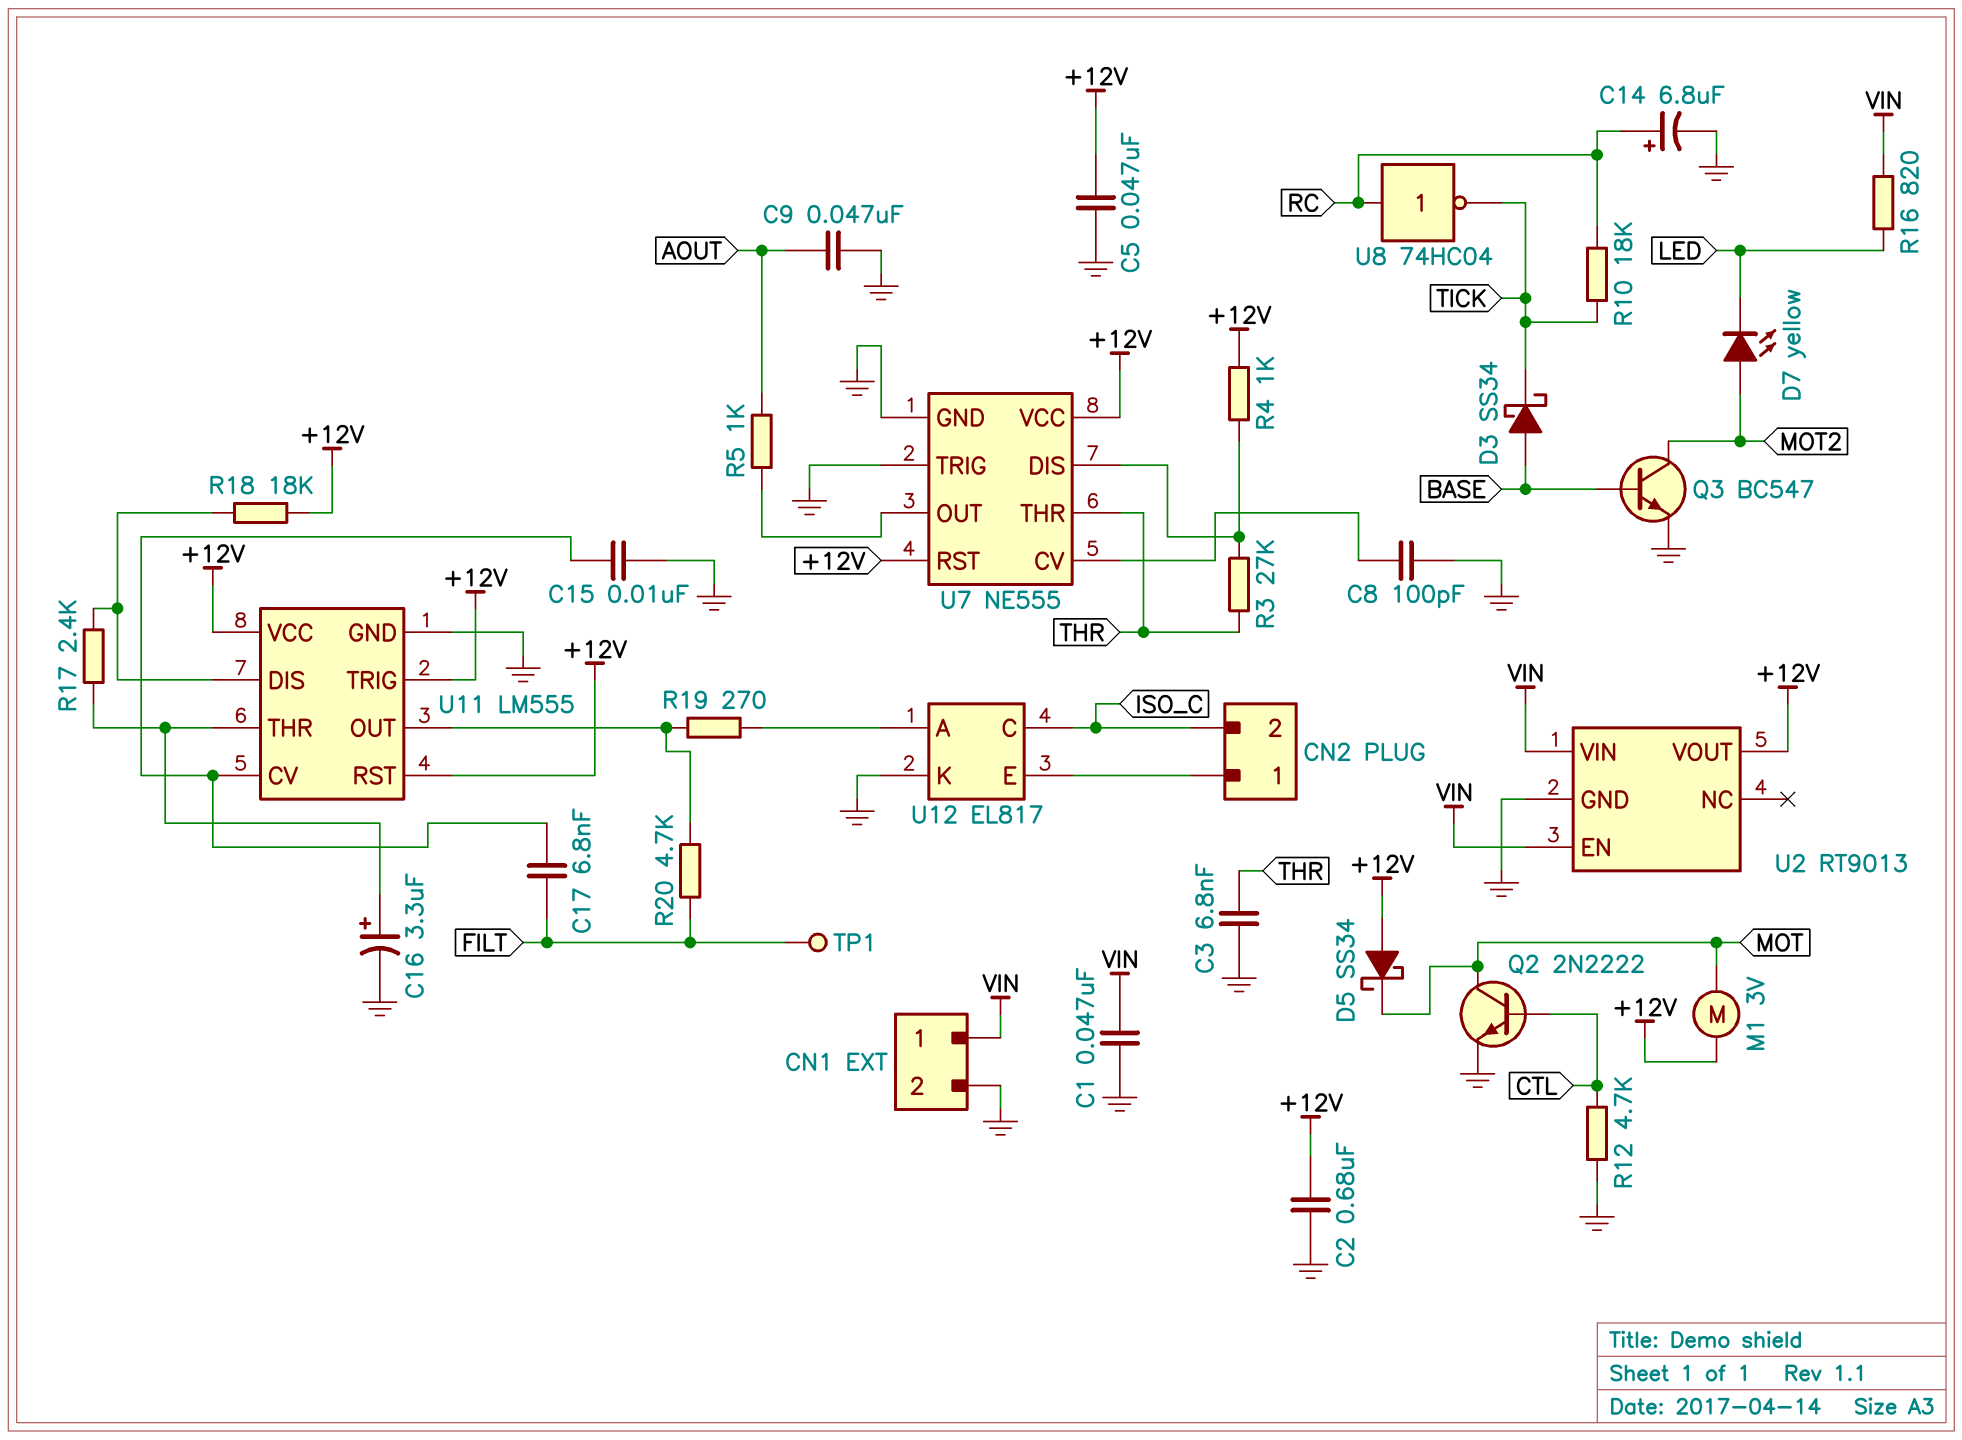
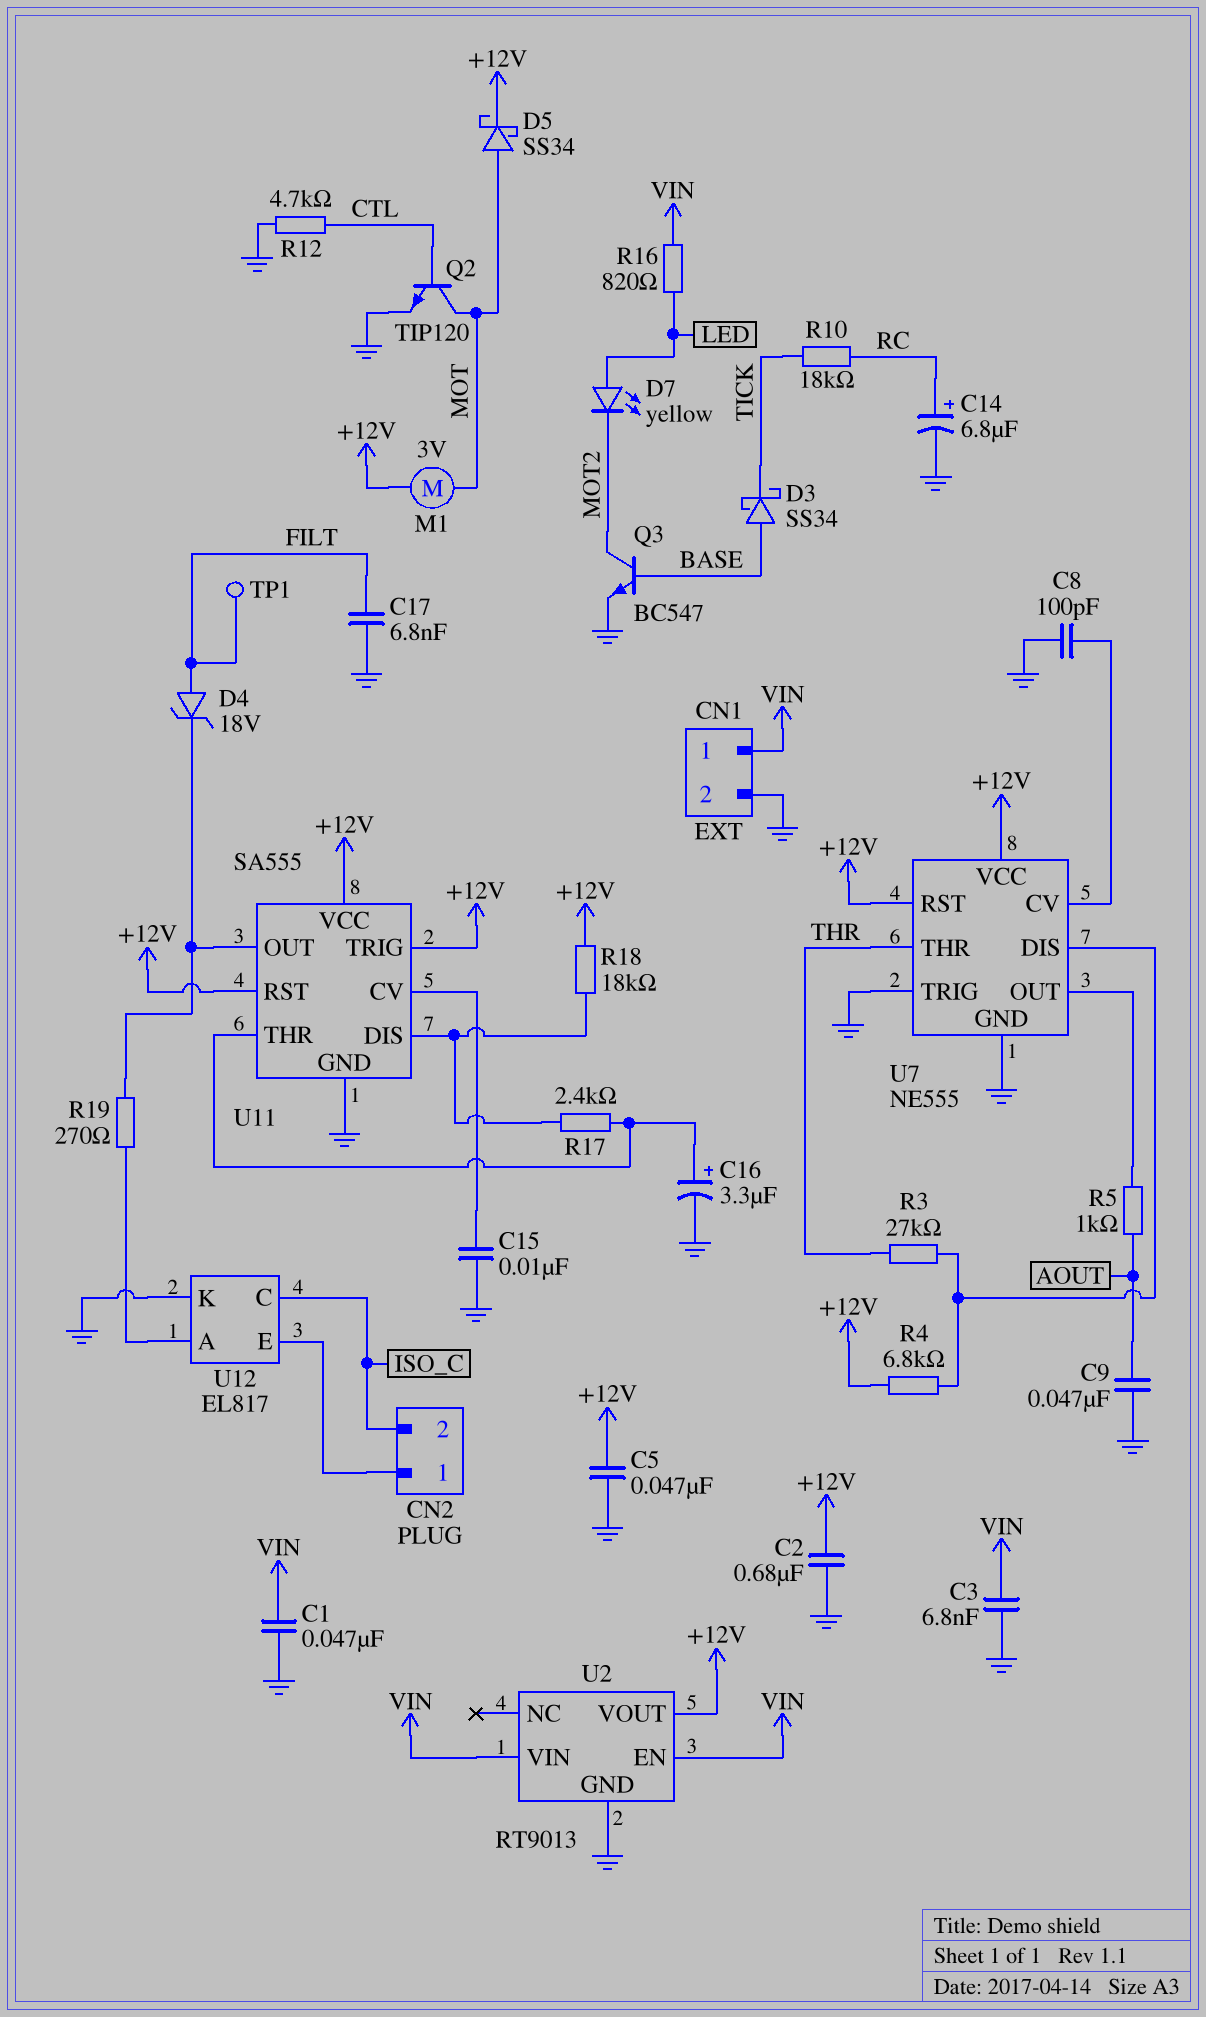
C3: 6.8nF (GND, THR) -> 6.8nF (GND, VIN)
C17: 6.8nF (FILT, U11/CV) -> 6.8nF (FILT, GND)
D4: none -> zener 18V (A FILT, K U11/OUT)
D5: schottky SS34 (A +12V, K MOT) -> schottky SS34 (A MOT, K +12V)
D7: LED yellow (A MOT2, K LED) -> LED yellow (A LED, K MOT2)
Q2: NPN 2N2222 (B CTL, C MOT, E GND) -> NPN TIP120 (B CTL, C MOT, E GND)
R4: 1k (+12V, U7/DIS) -> 6.8k (+12V, U7/DIS)
R20: 4.7k (FILT, U11/OUT) -> none
U8: NOT 74HC04 (in RC, out TICK) -> none
U11: LM555 -> SA555

